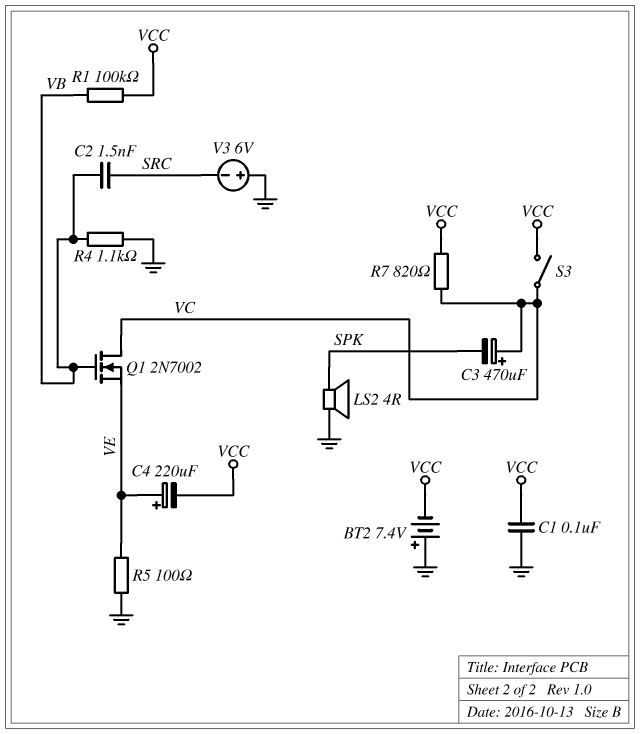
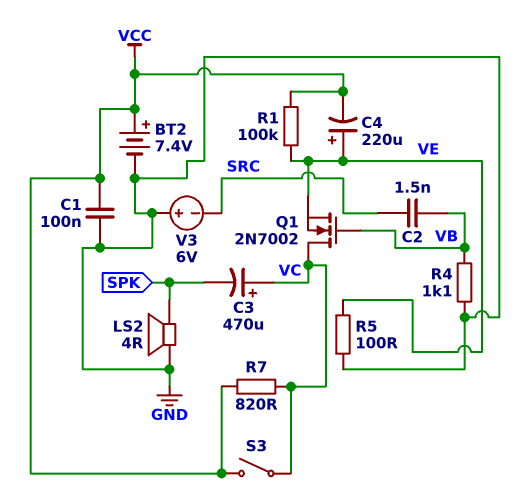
BT2: 7.4V (plus GND, minus VCC) -> 7.4V (plus VCC, minus GND)
R1: 100k (VB, VCC) -> 100k (VCC, VE)

